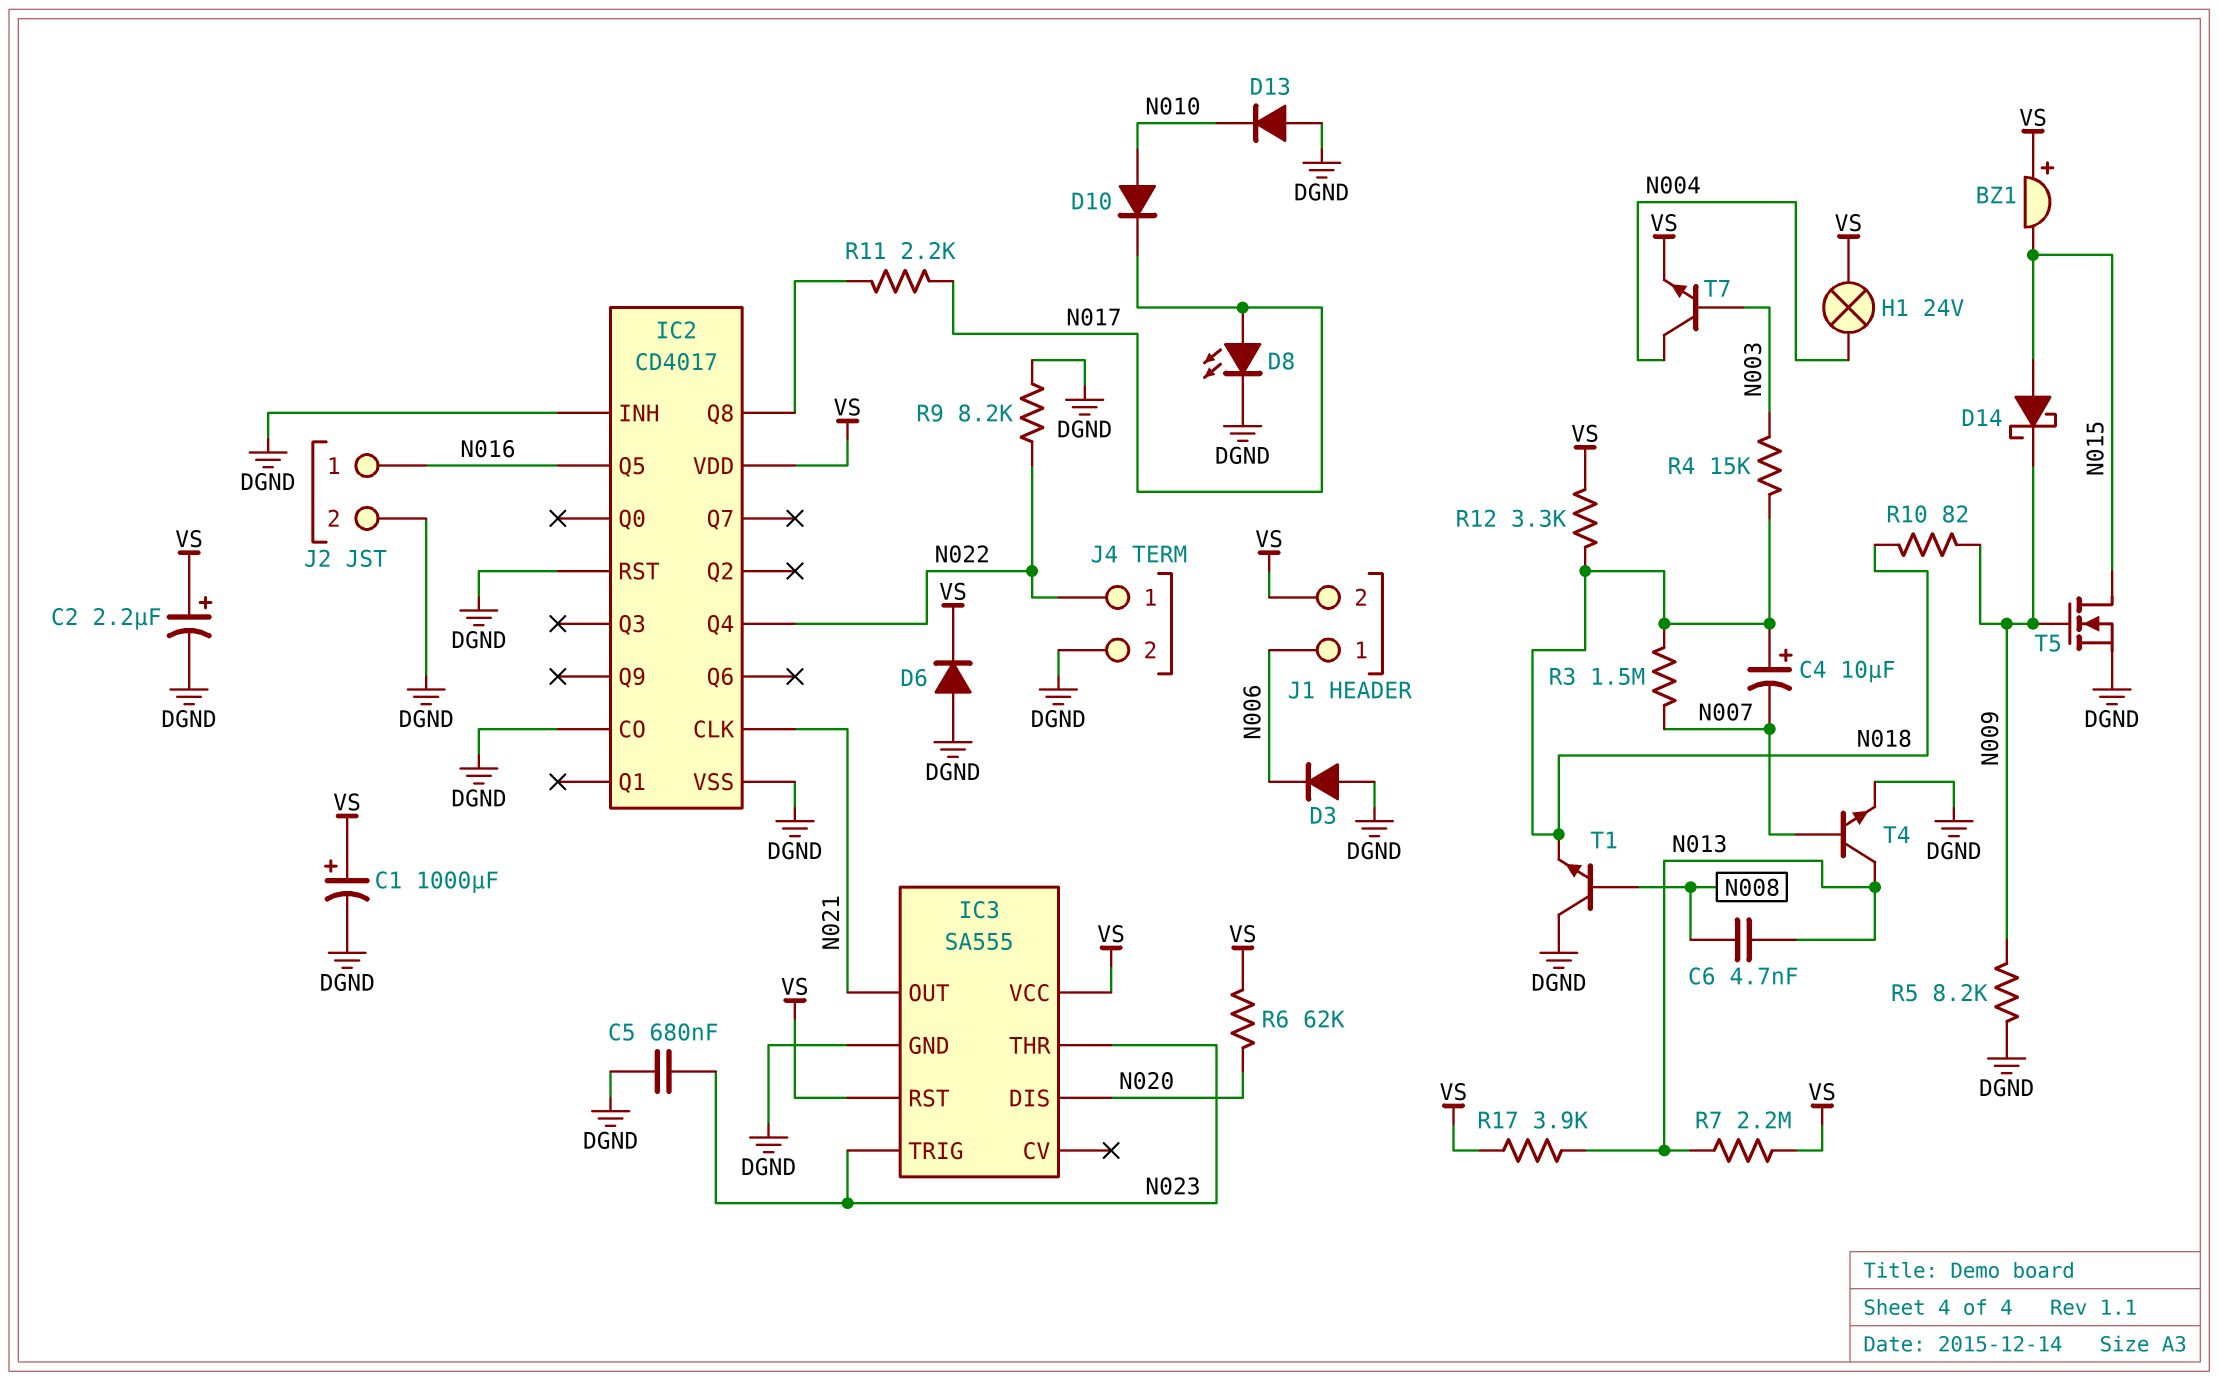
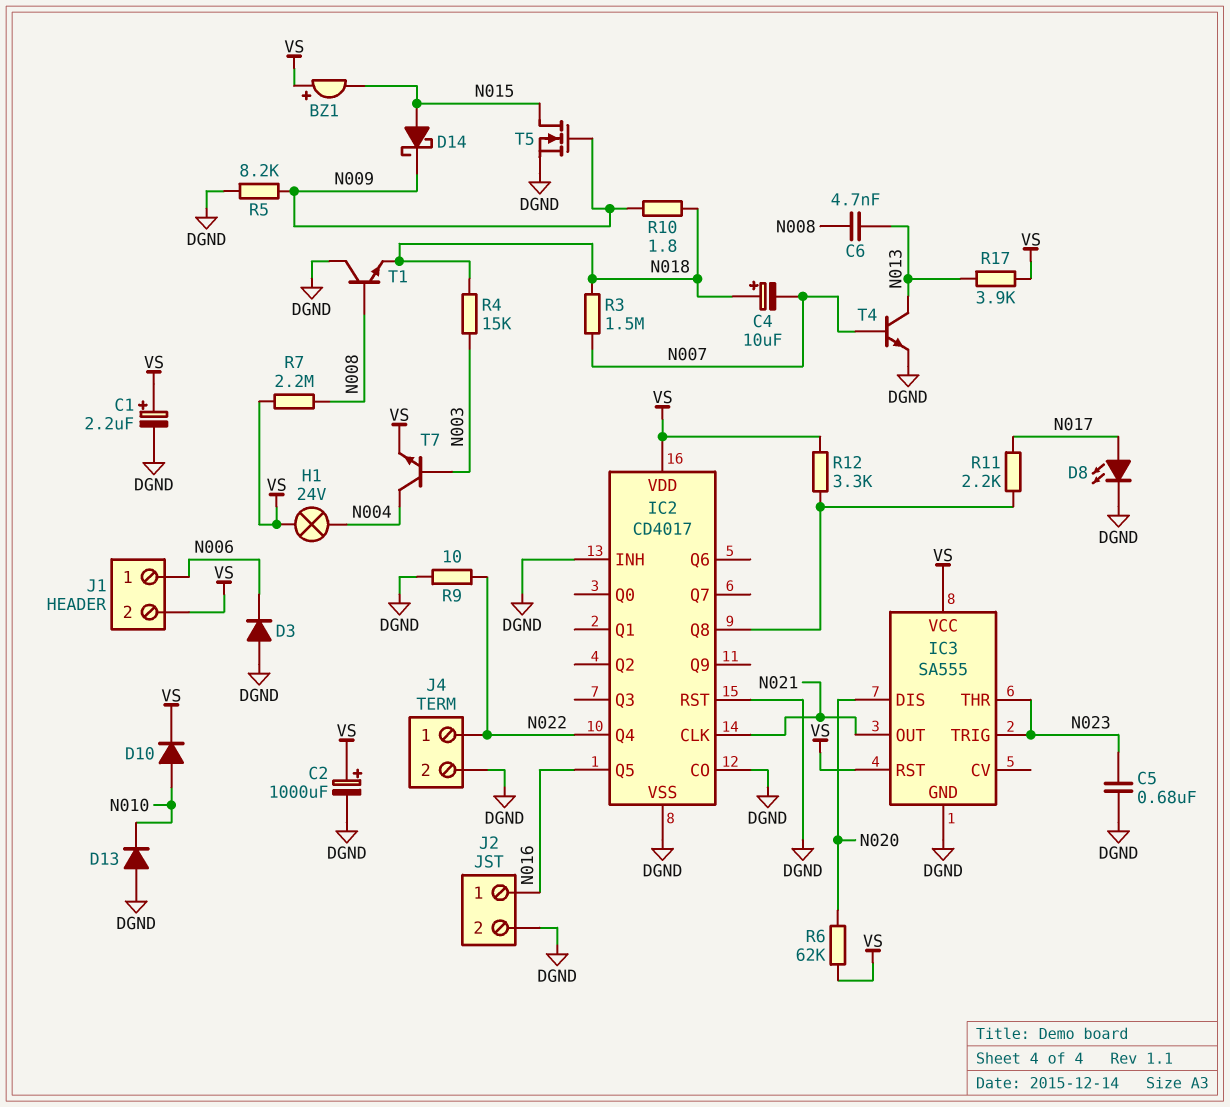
C1: 1000uF (plus VS, minus DGND) -> 2.2uF (plus VS, minus DGND)
C2: 2.2uF (plus VS, minus DGND) -> 1000uF (plus VS, minus DGND)
D6: diode (A DGND, K VS) -> none
D10: diode (A N010, K N017) -> diode (A N010, K VS)
R7: 2.2M (N013, VS) -> 2.2M (N008, VS)
R9: 8.2k (DGND, N022) -> 10 (DGND, N022)
R10: 82 (N009, N018) -> 1.8 (N009, N018)
R12: 3.3k (N018, VS) -> 3.3k (IC2/Q8, VS)

